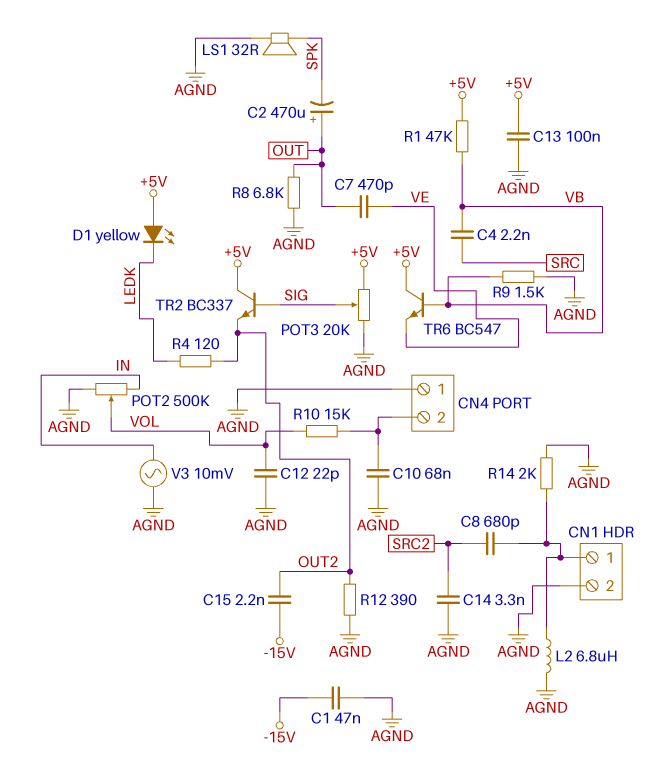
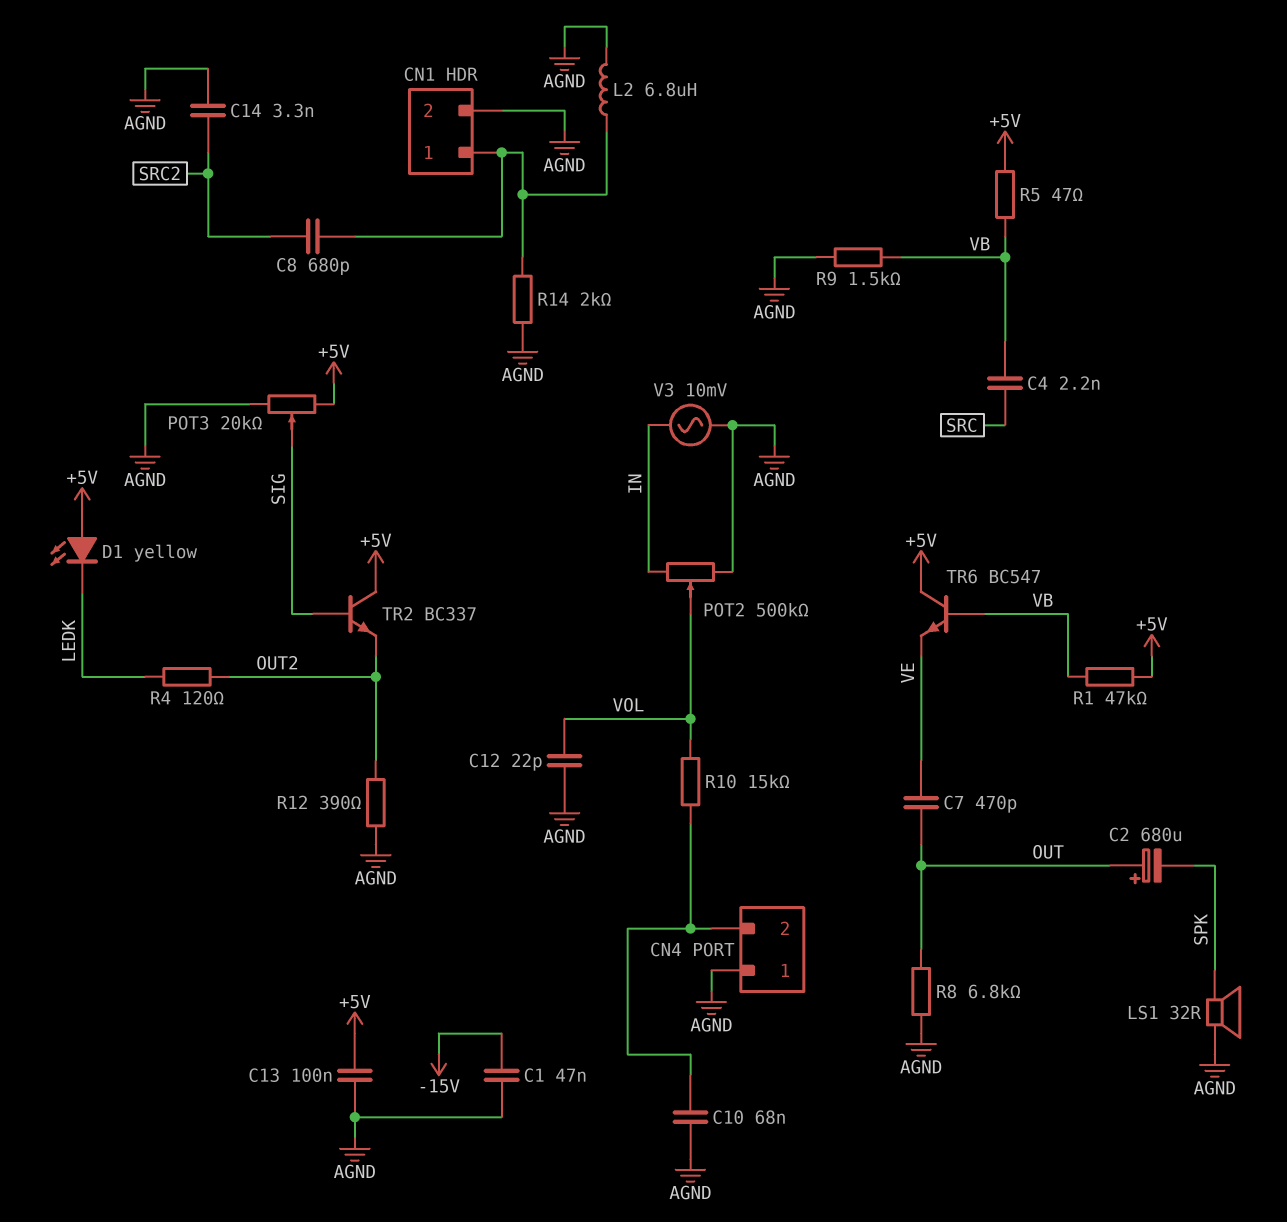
C2: 470uF (plus OUT, minus SPK) -> 680uF (plus OUT, minus SPK)
C15: 2.2nF (-15V, OUT2) -> none
R5: none -> 47 (+5V, VB)

